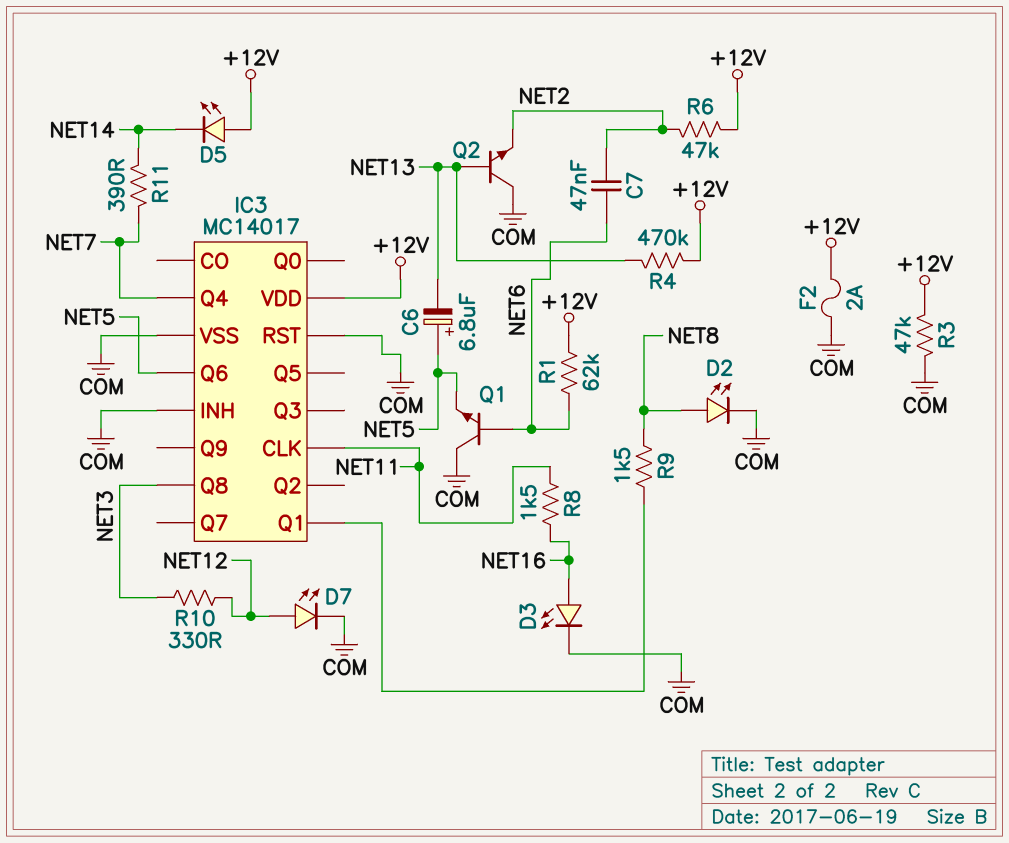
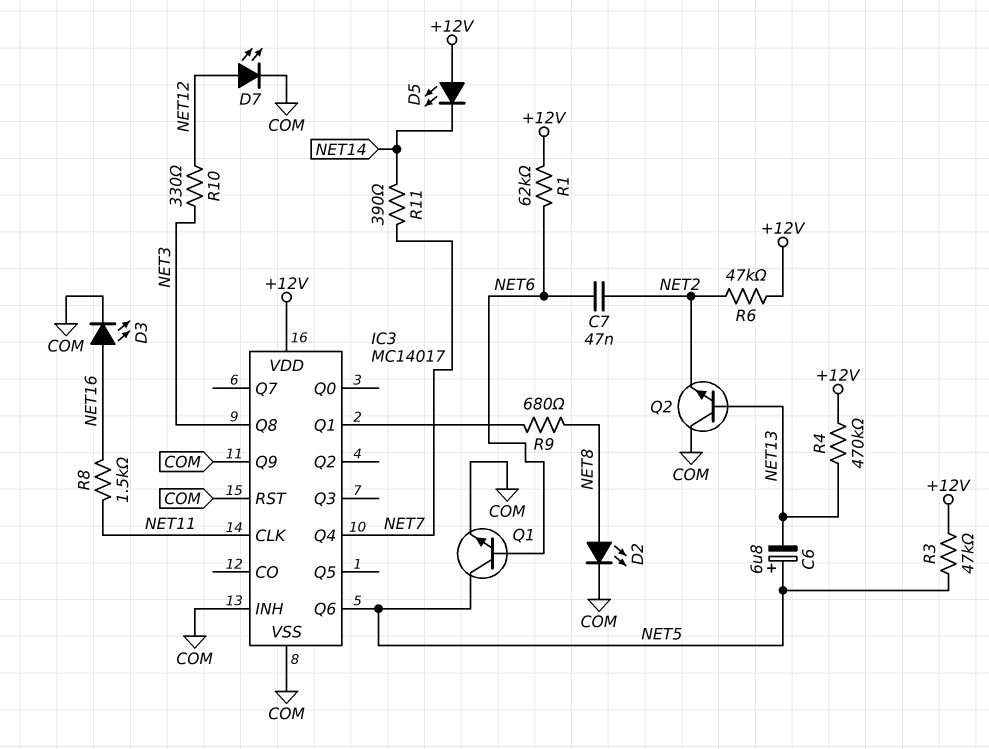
F2: 2A (+12V, COM) -> none
IC3 pin Q9: none -> COM
Q1: NPN (B NET6, C COM, E NET5) -> NPN (B NET6, C NET5, E COM)
R3: 47k (+12V, COM) -> 47k (+12V, NET5)
R9: 1.5k (IC3/Q1, NET8) -> 680 (IC3/Q1, NET8)

